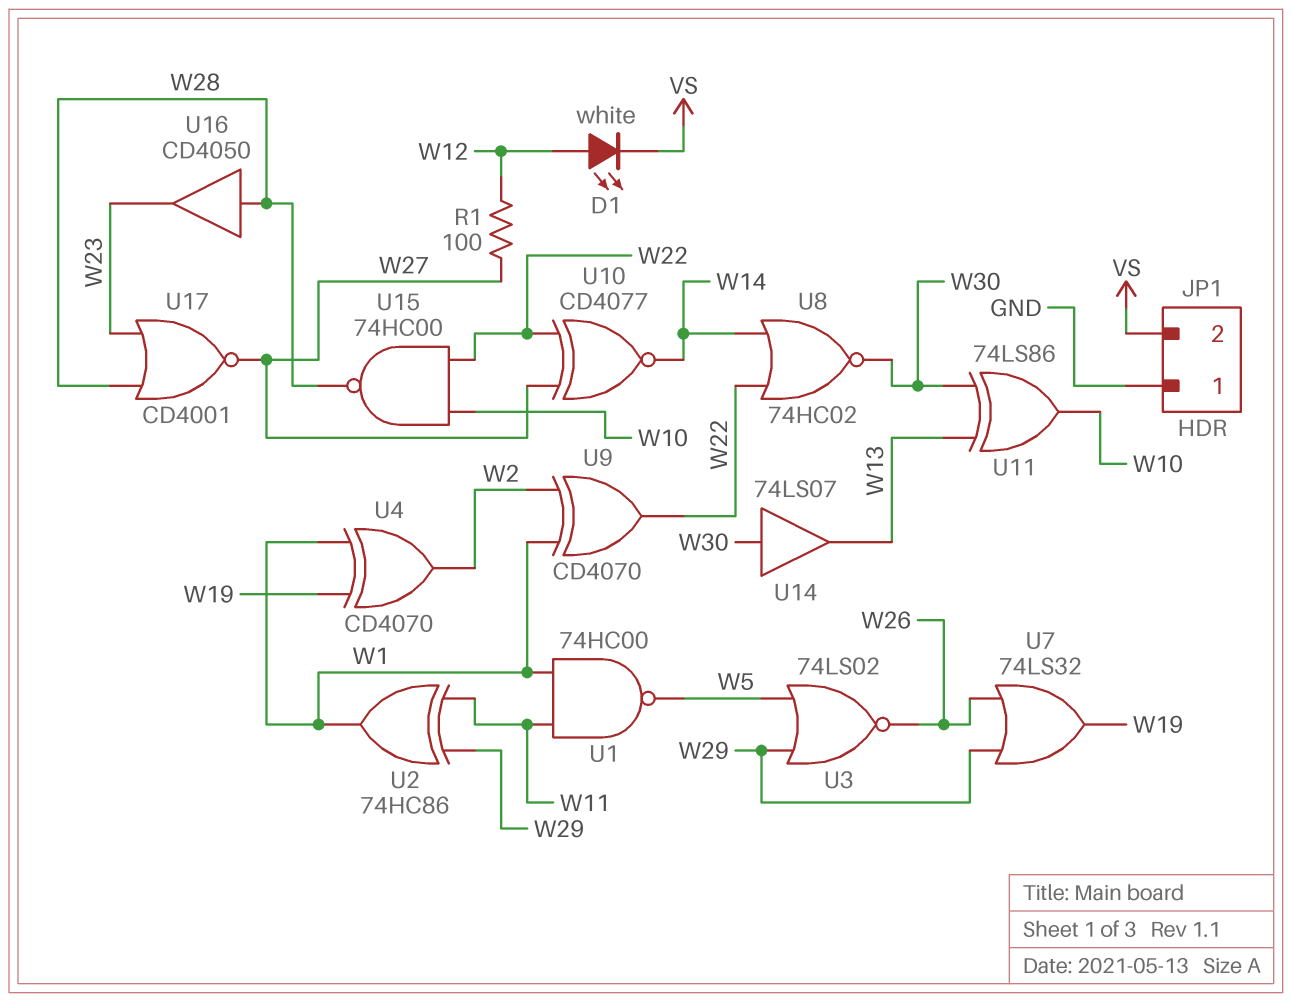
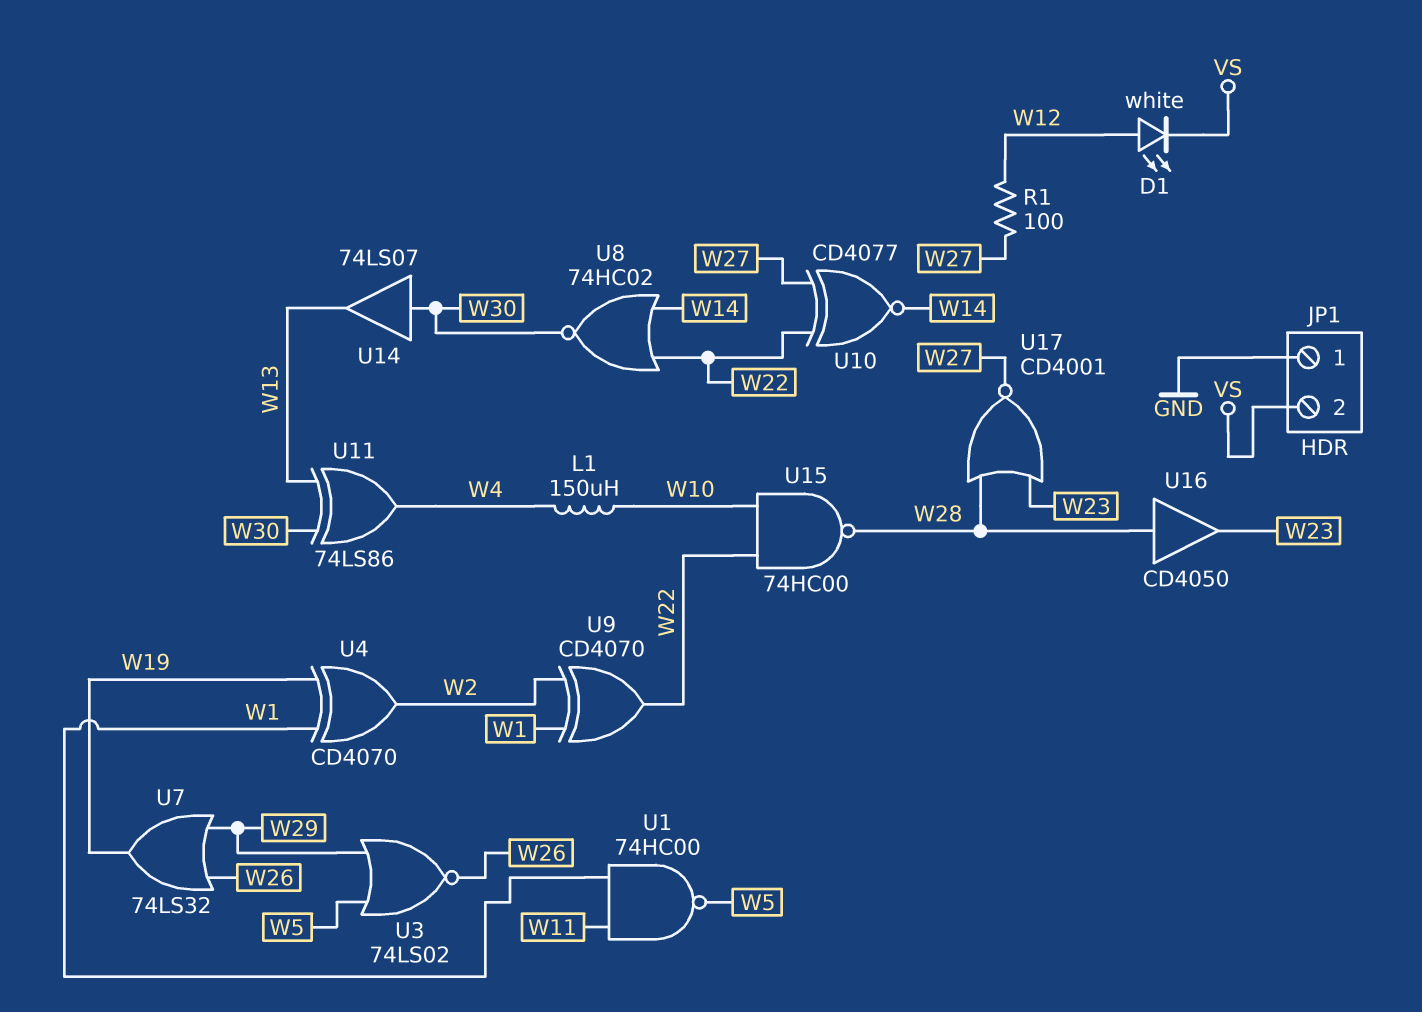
L1: none -> 150uH (W4, W10)
U2: XOR 74HC86 (in W11, in W29, out W1) -> none
U11: XOR 74LS86 (in W13, in W30, out W10) -> XOR 74LS86 (in W13, in W30, out W4)

